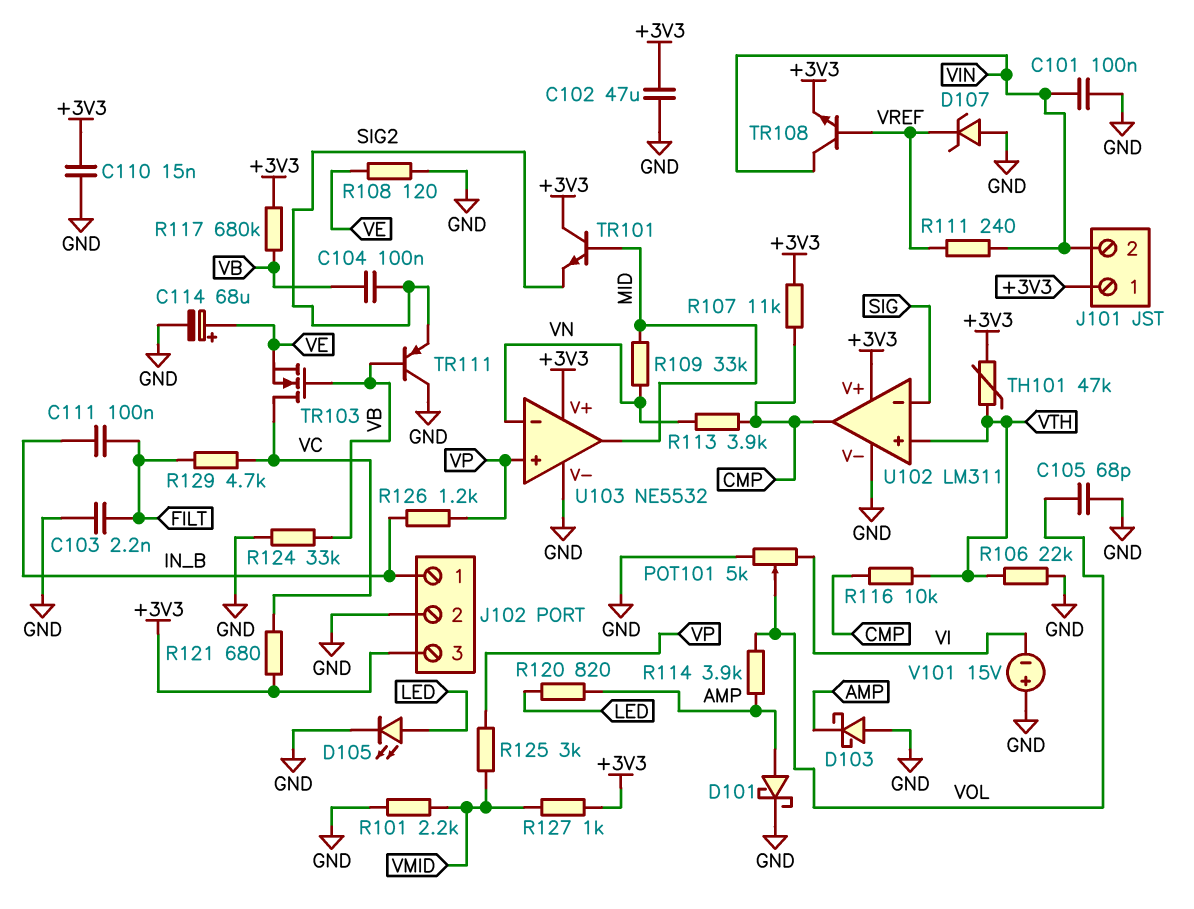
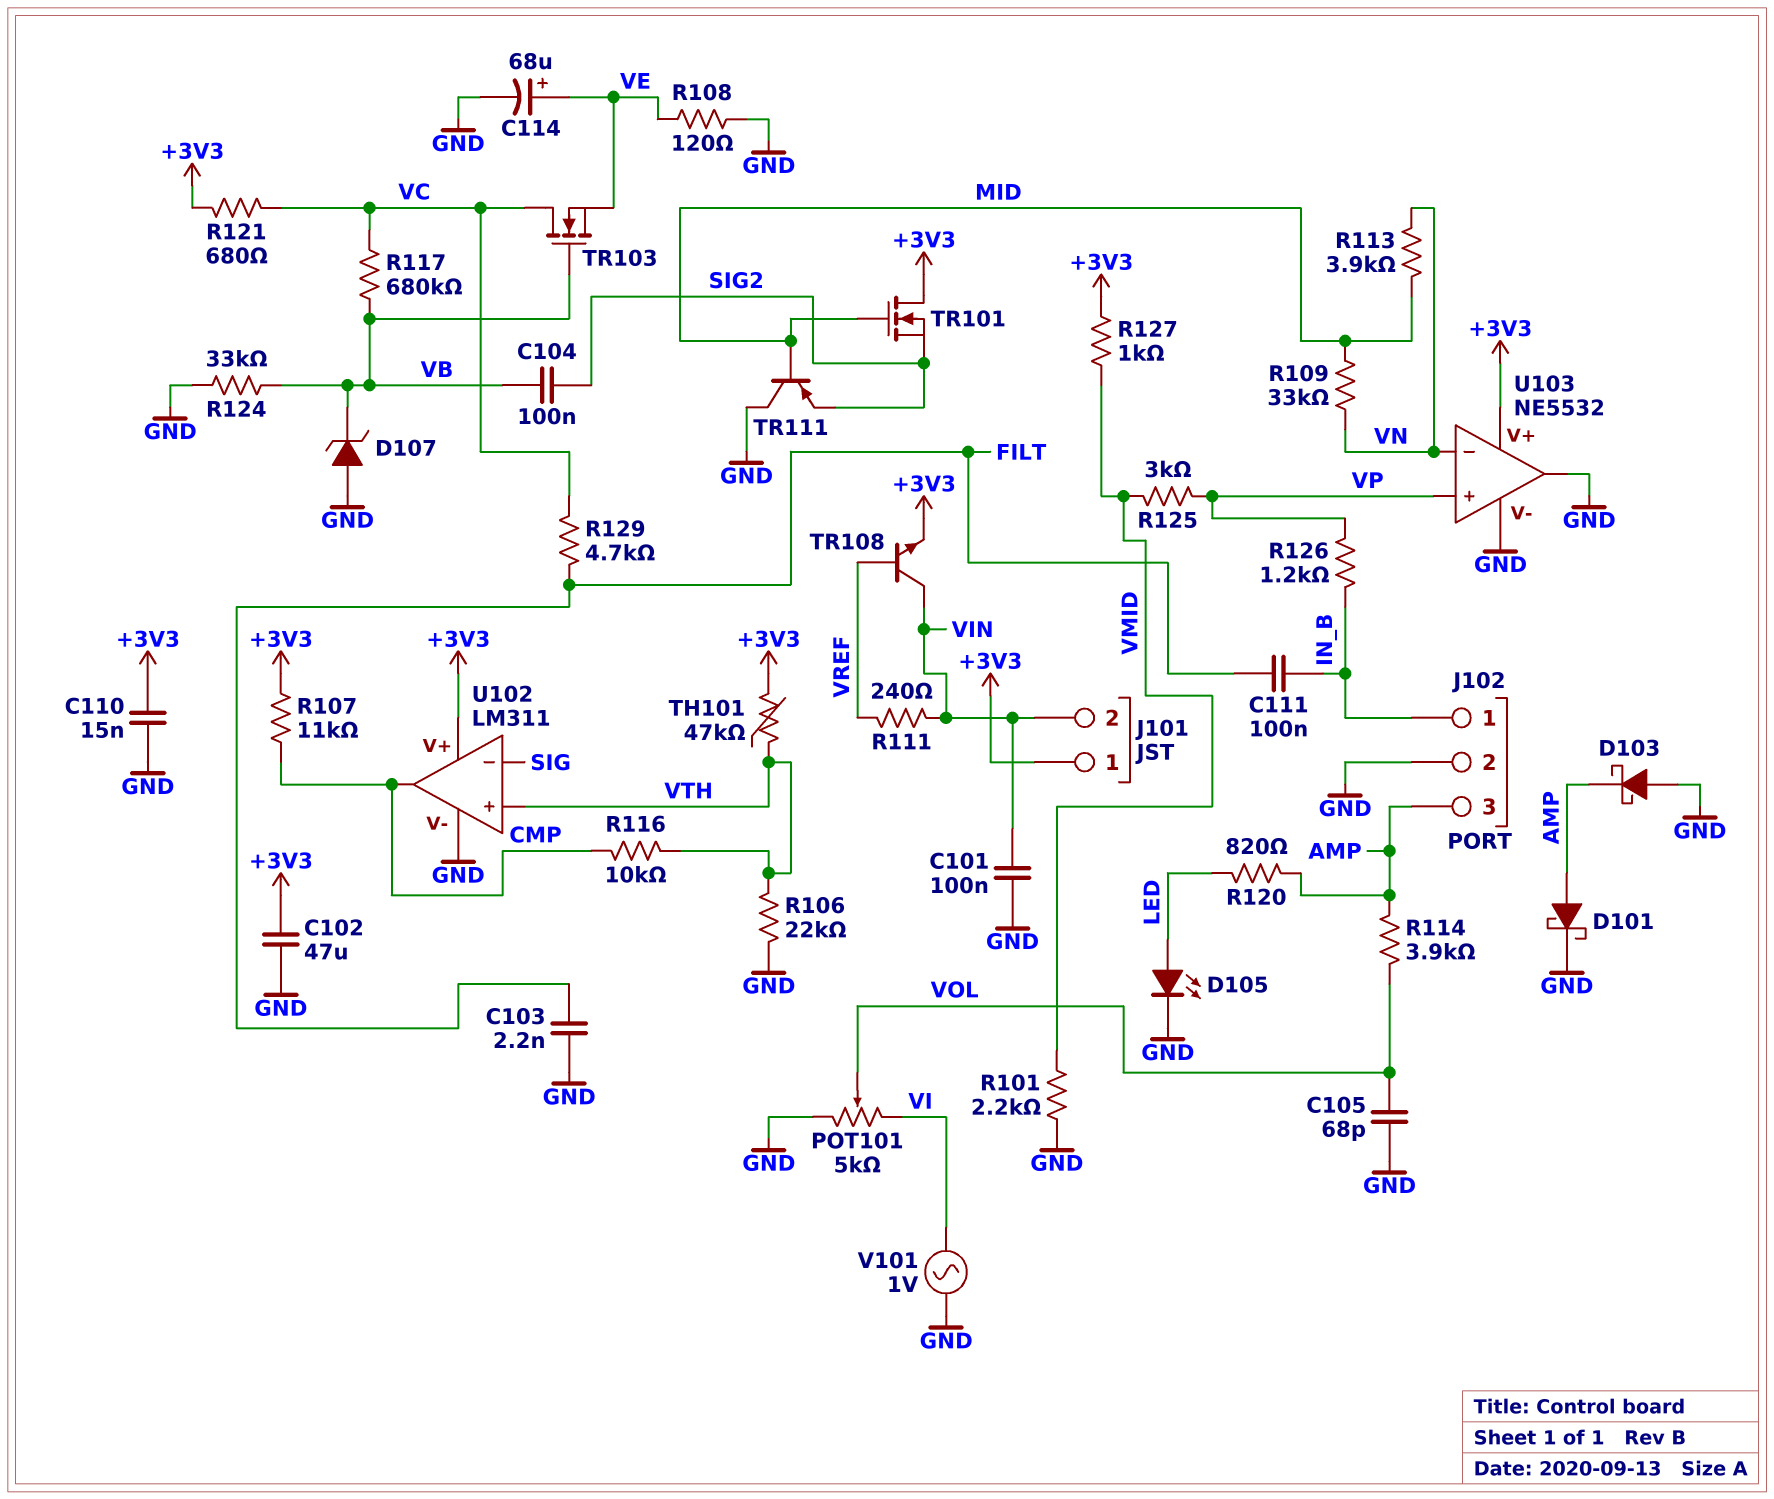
D107: zener (A GND, K VREF) -> zener (A GND, K VB)
J102 pin 3: +3V3 -> AMP
R113: 3.9k (CMP, VN) -> 3.9k (MID, VN)
R117: 680k (+3V3, VB) -> 680k (VB, VC)
TR101: NPN (B MID, C +3V3, E SIG2) -> NMOS (G MID, D +3V3, S SIG2)
TR111: PNP (B VB, C GND, E SIG2) -> PNP (B MID, C GND, E SIG2)
U103 pin out: MID -> GND
V101: 15V (plus GND, minus VI) -> AC 1V (GND, VI)

